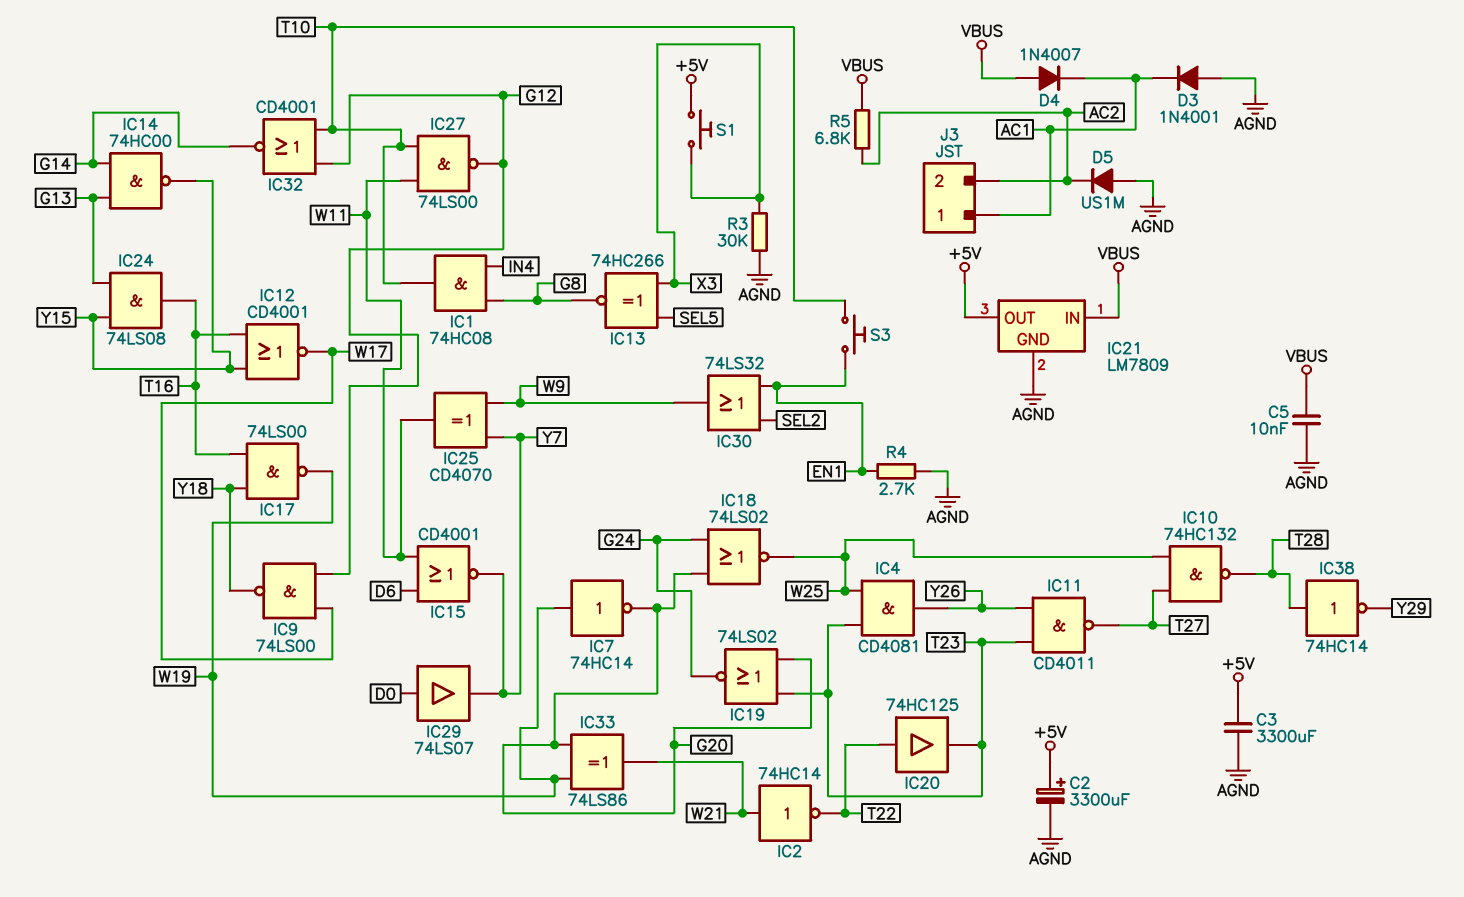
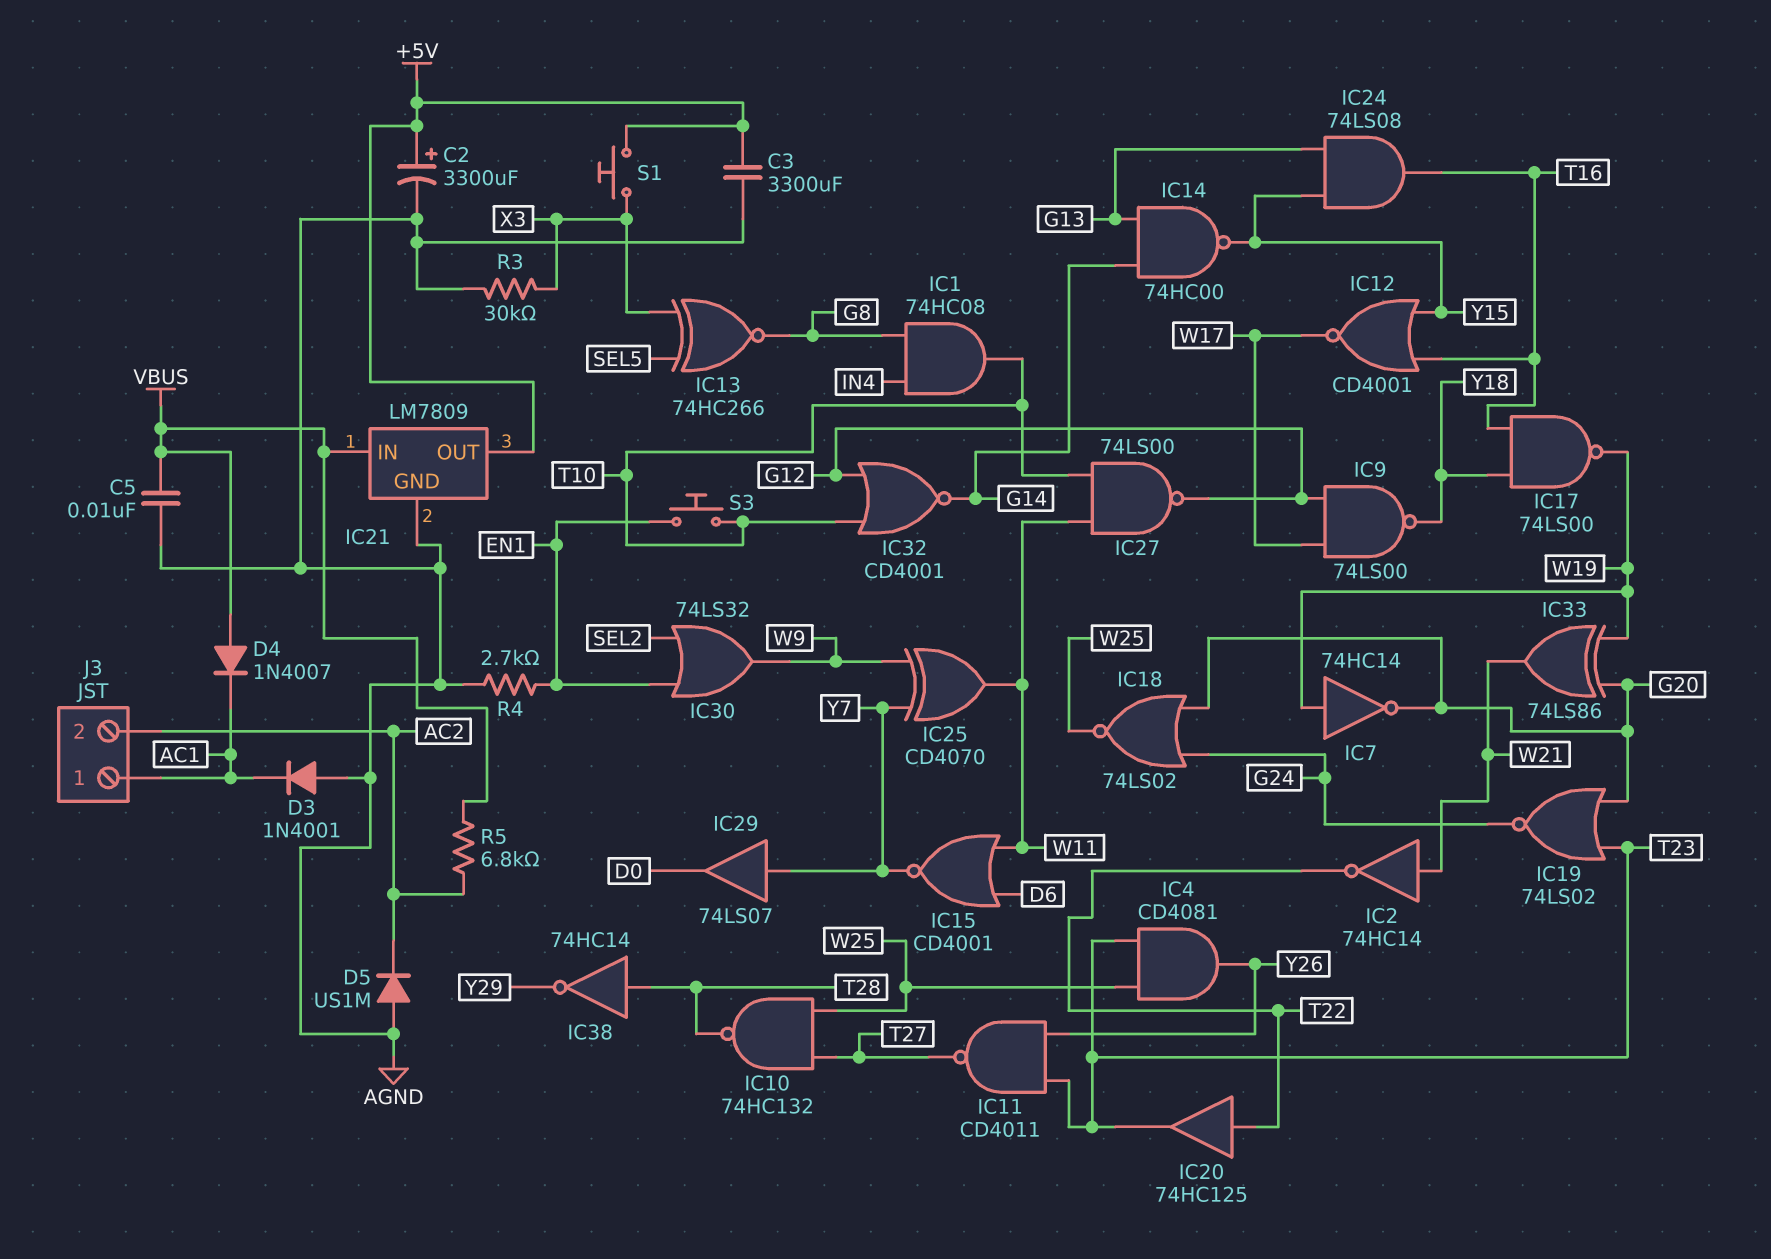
IC29: buffer 74LS07 (in D0, out Y7) -> buffer 74LS07 (in Y7, out D0)

